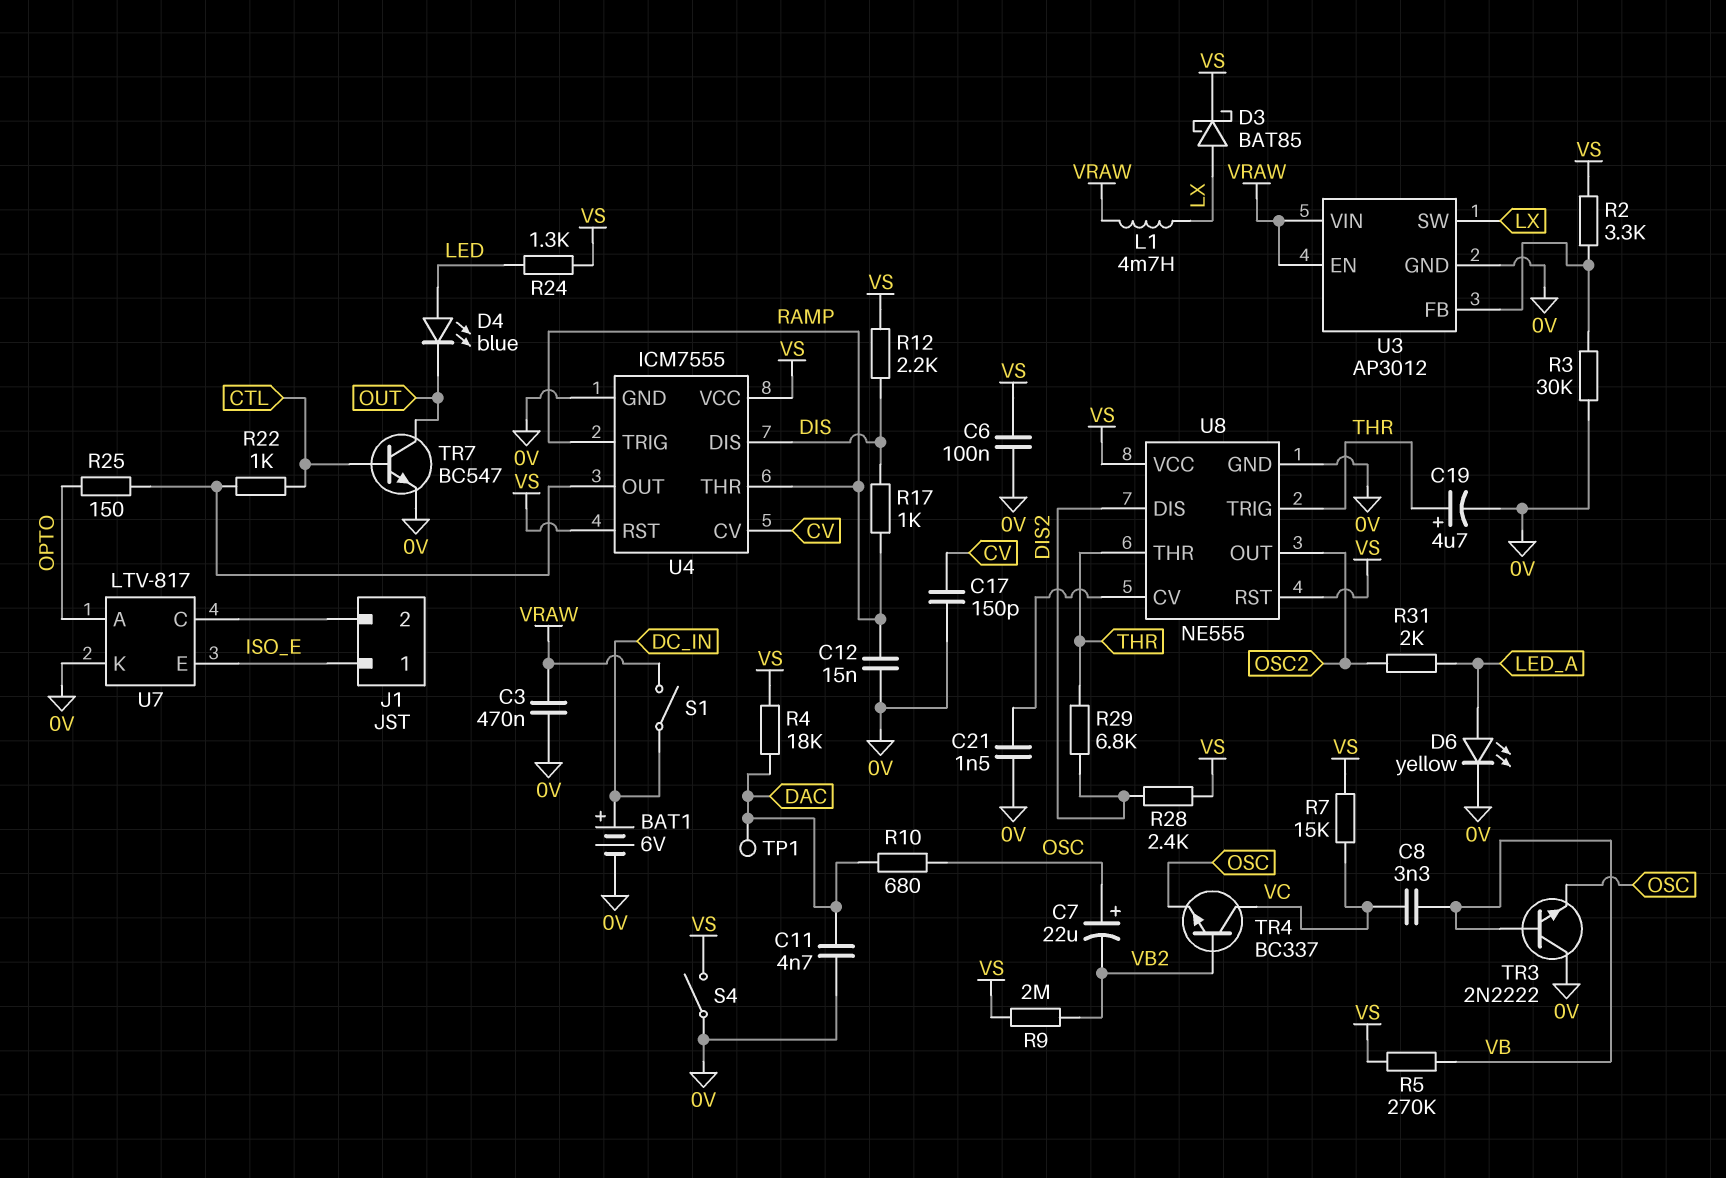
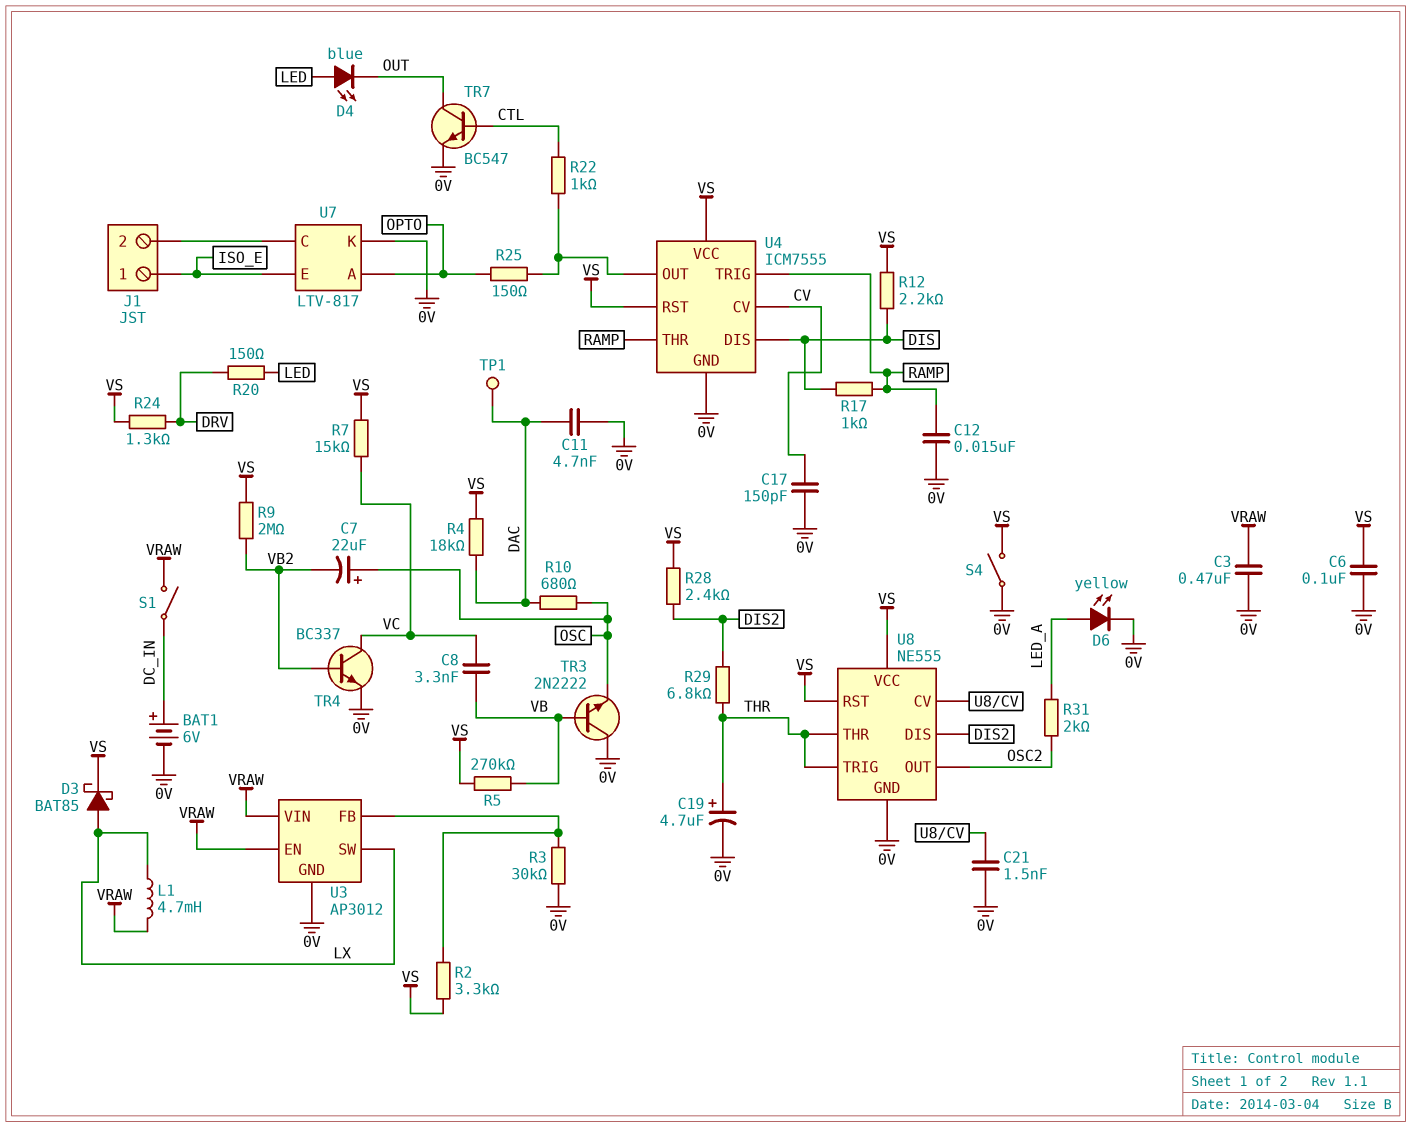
R20: none -> 150 (DRV, LED)
R24: 1.3k (LED, VS) -> 1.3k (DRV, VS)
TR4: NPN BC337 (B VB2, C VC, E OSC) -> NPN BC337 (B VB2, C VC, E 0V)

